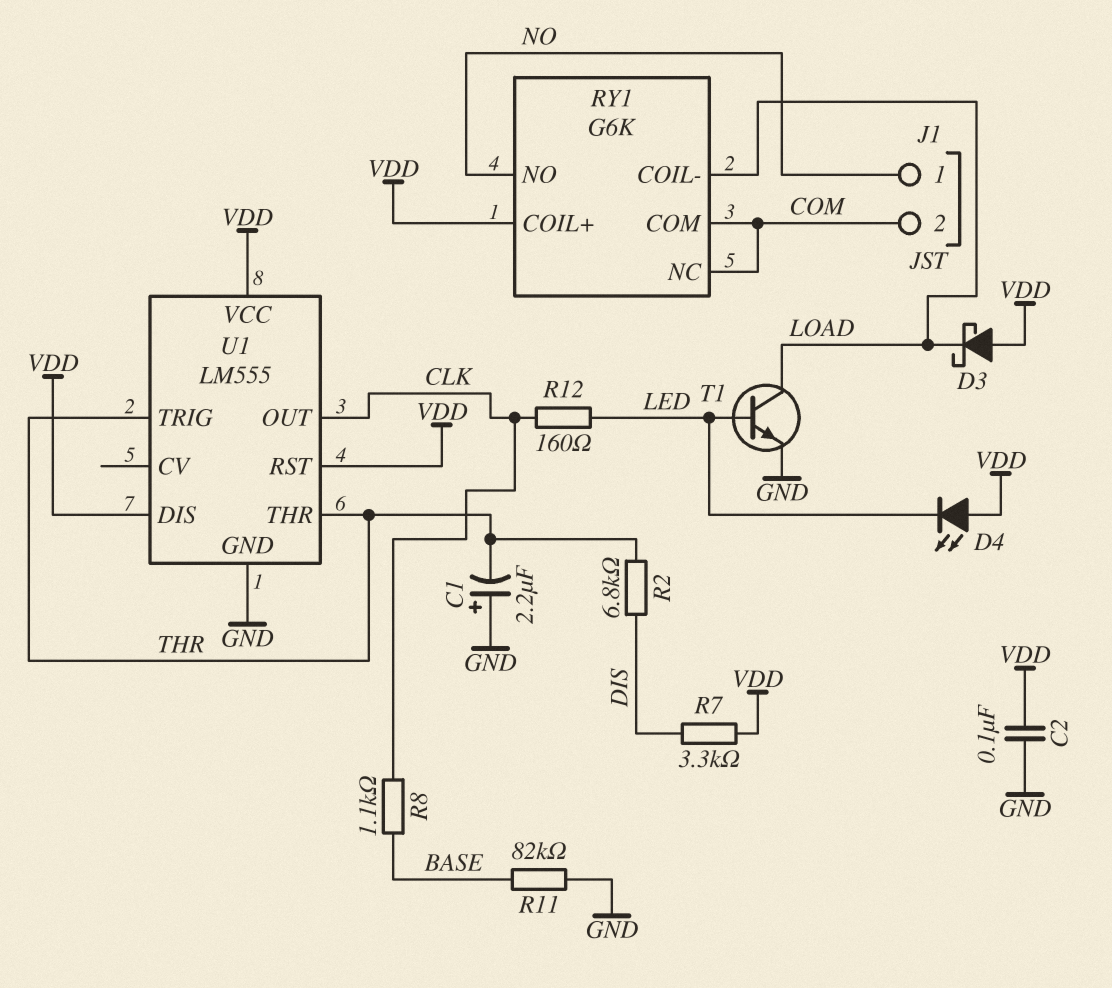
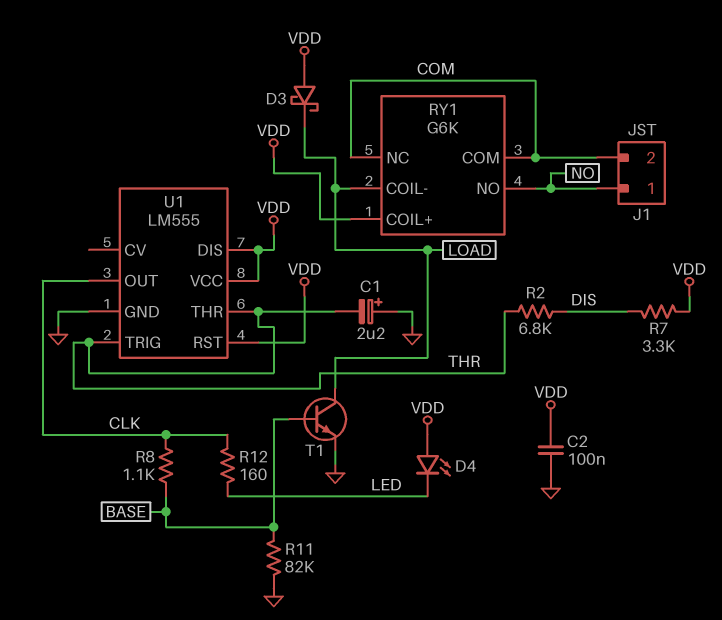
T1: NPN (B LED, C LOAD, E GND) -> NPN (B BASE, C LOAD, E GND)

